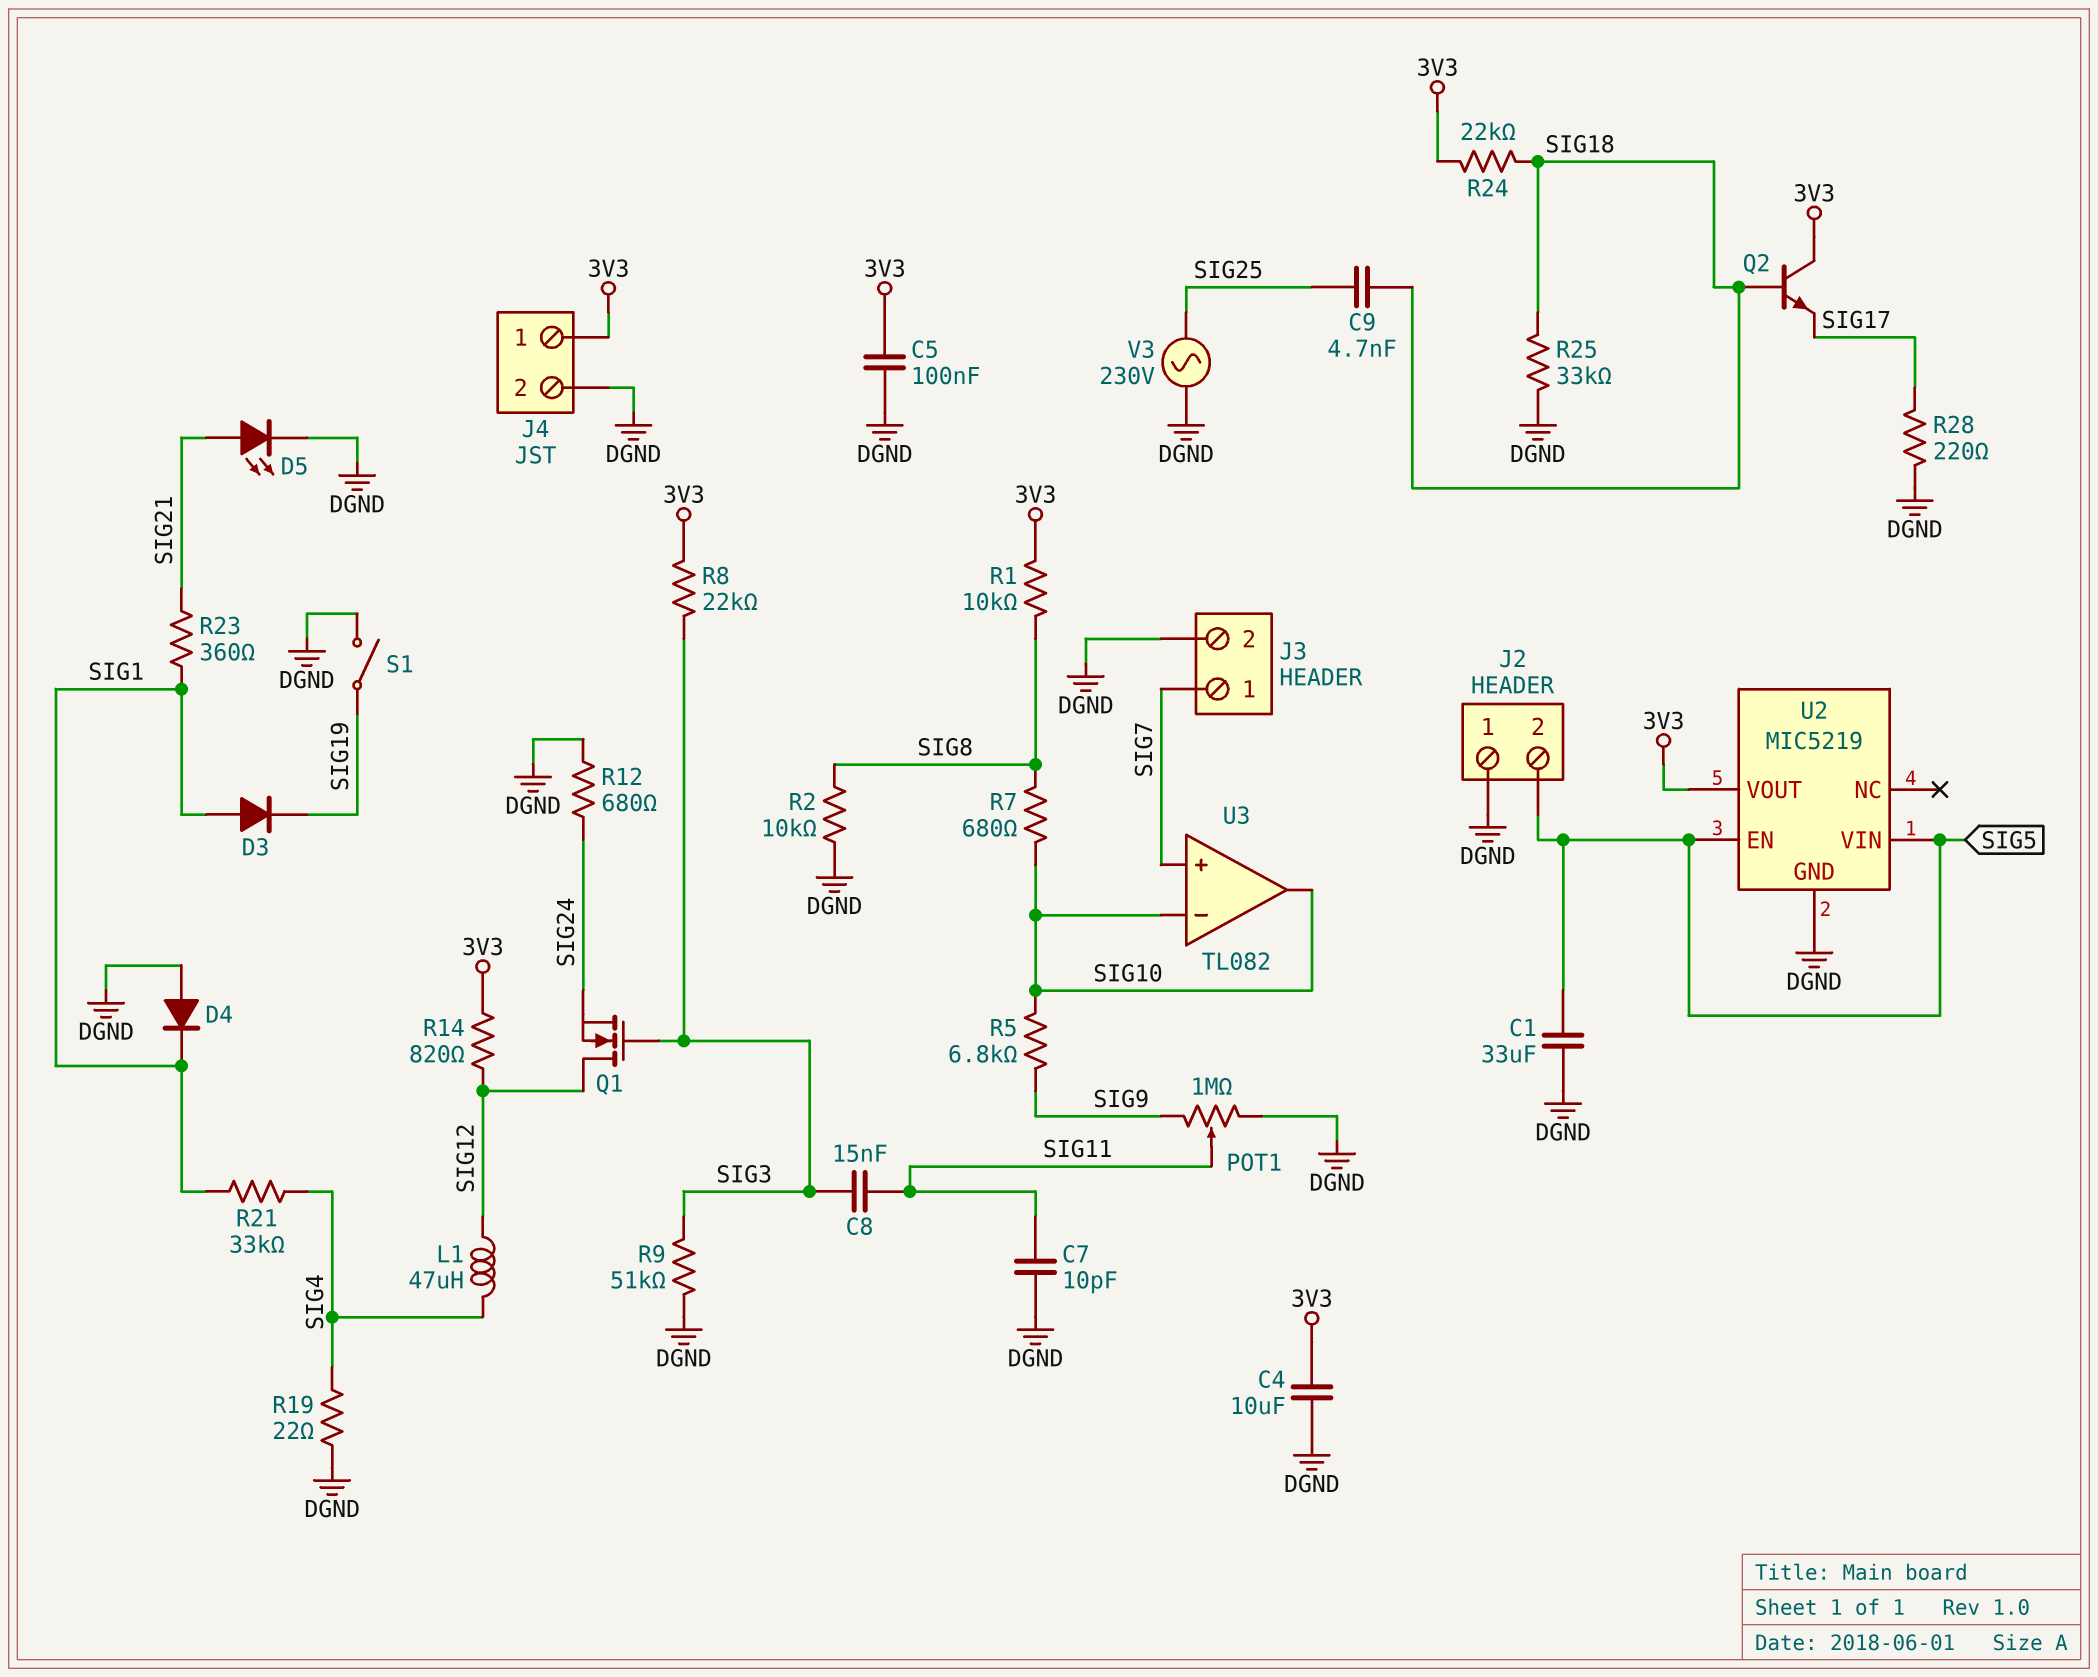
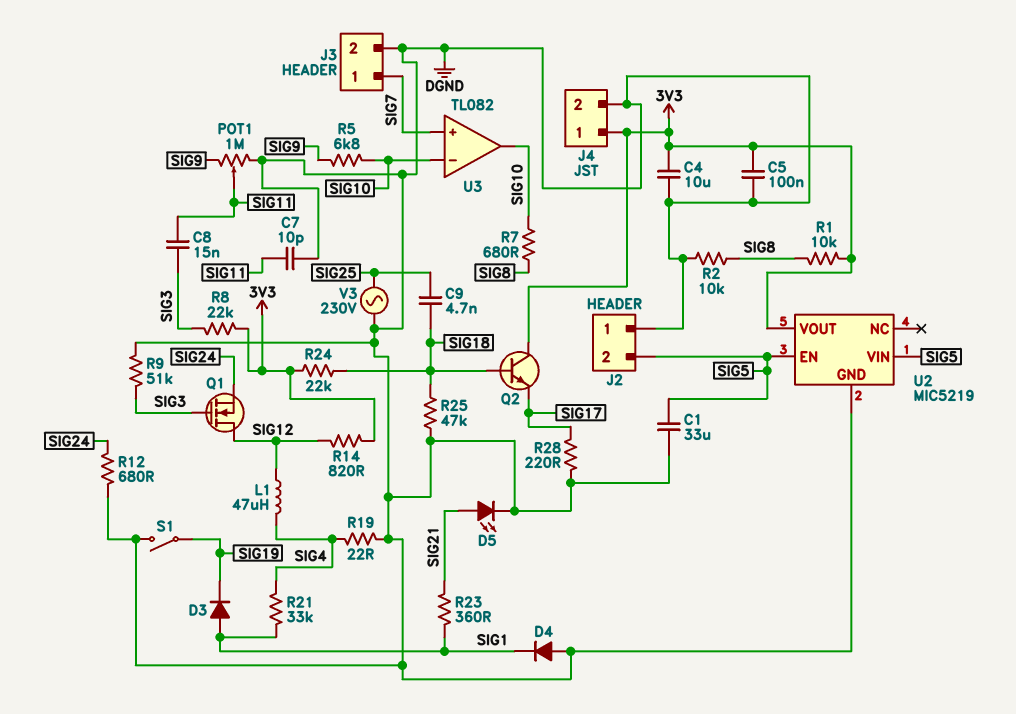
R25: 33k (DGND, SIG18) -> 47k (DGND, SIG18)

